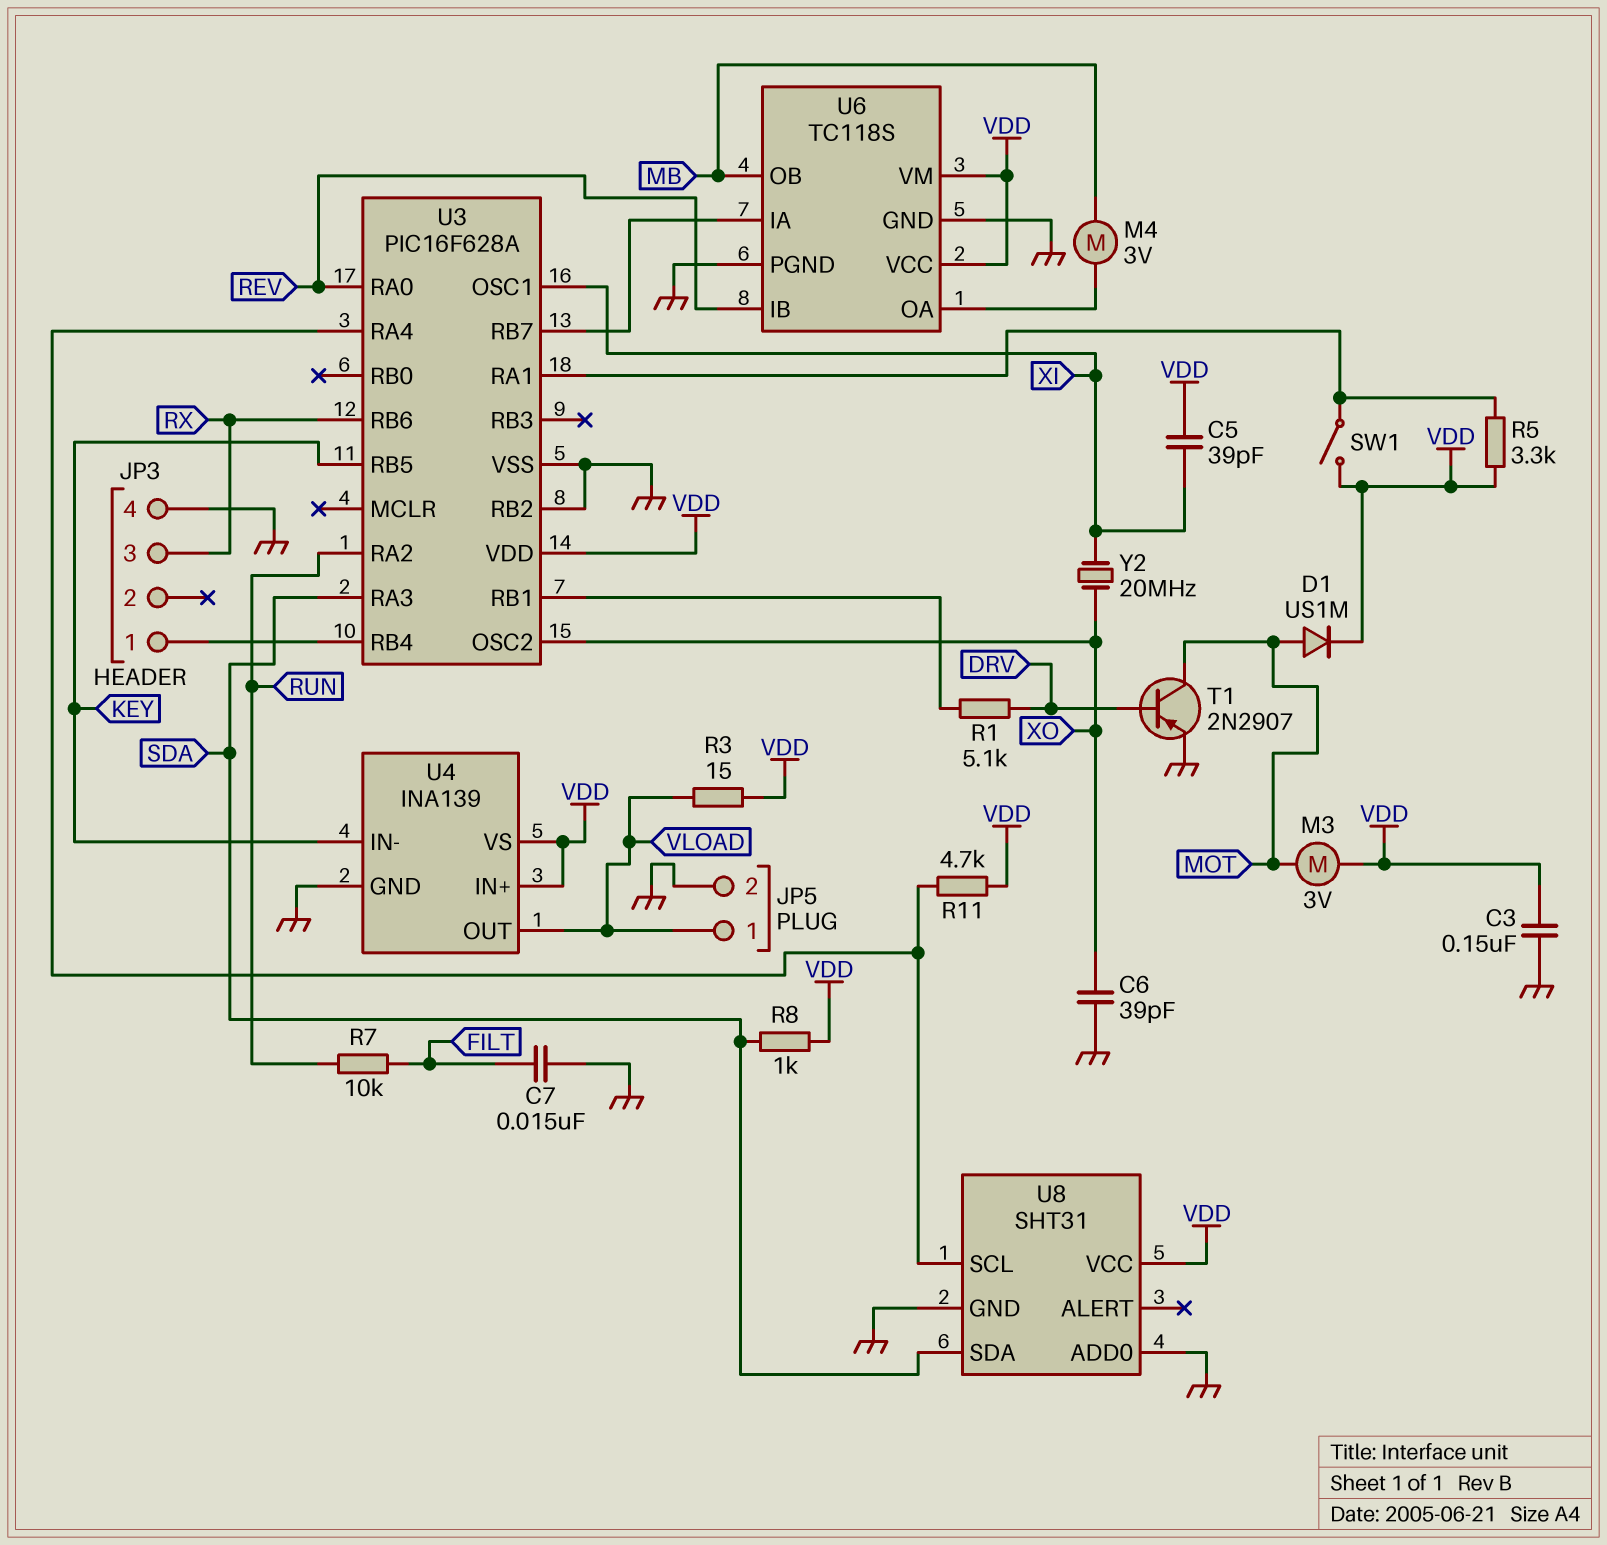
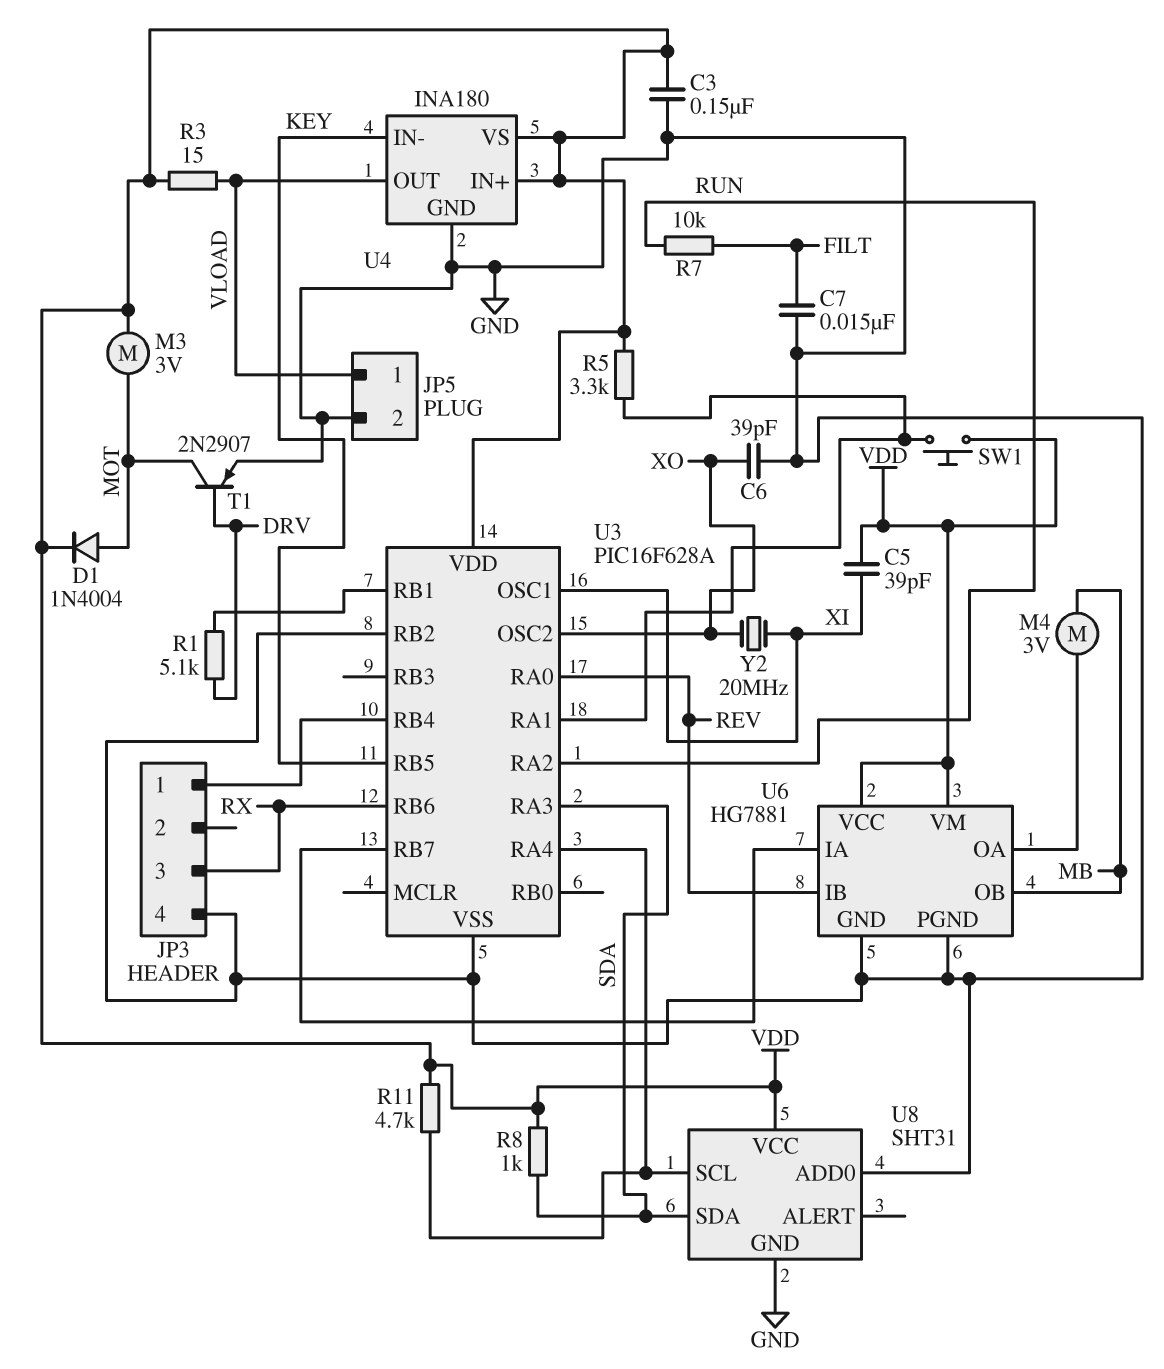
D1: diode US1M (A MOT, K VDD) -> diode 1N4004 (A MOT, K VDD)
SW1: switch (U3/RA1, VDD) -> button (U3/RA1, VDD)
U4: INA139 -> INA180
U6: TC118S -> HG7881

